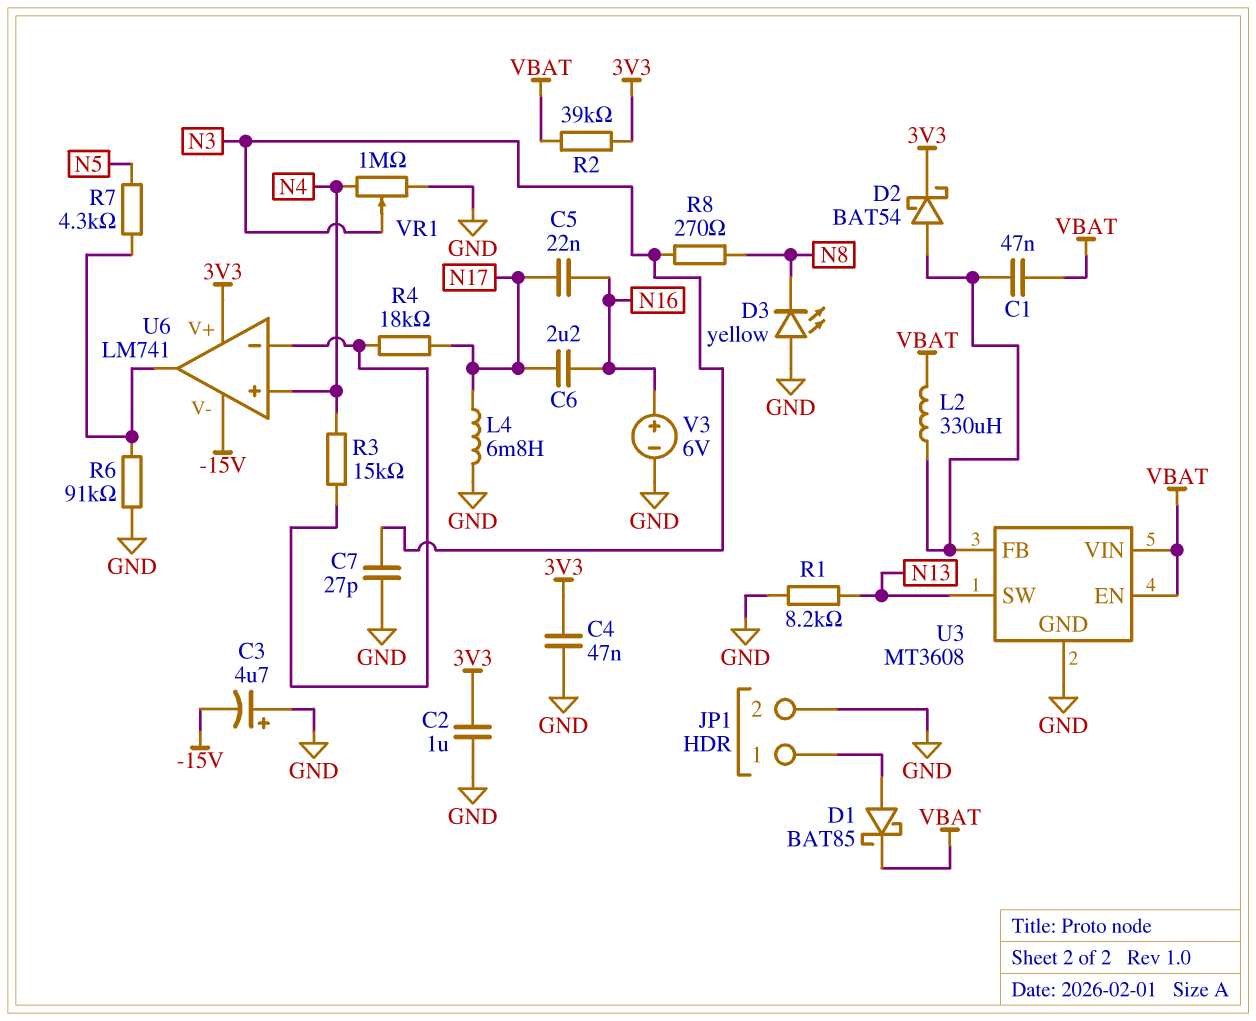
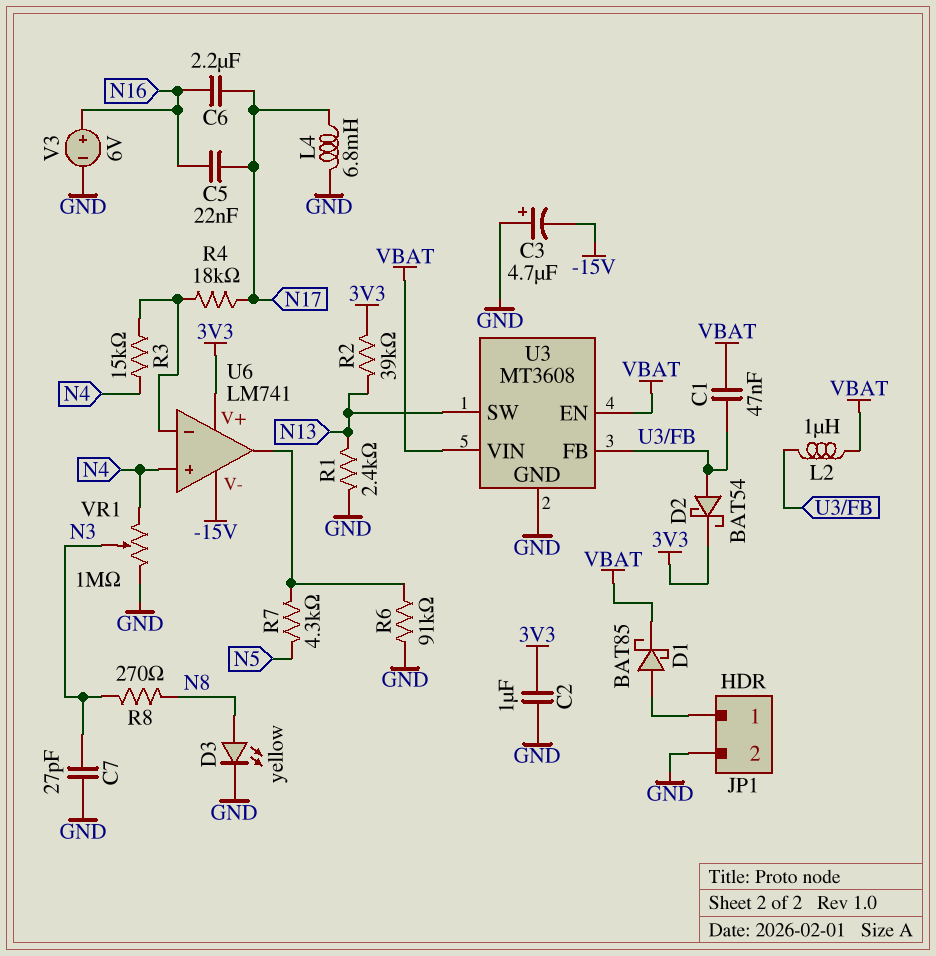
C4: 47nF (3V3, GND) -> none
D3: LED yellow (A GND, K N8) -> LED yellow (A N8, K GND)
L2: 330uH (U3/FB, VBAT) -> 1uH (U3/FB, VBAT)
R1: 8.2k (GND, N13) -> 2.4k (GND, N13)
R2: 39k (3V3, VBAT) -> 39k (3V3, N13)

